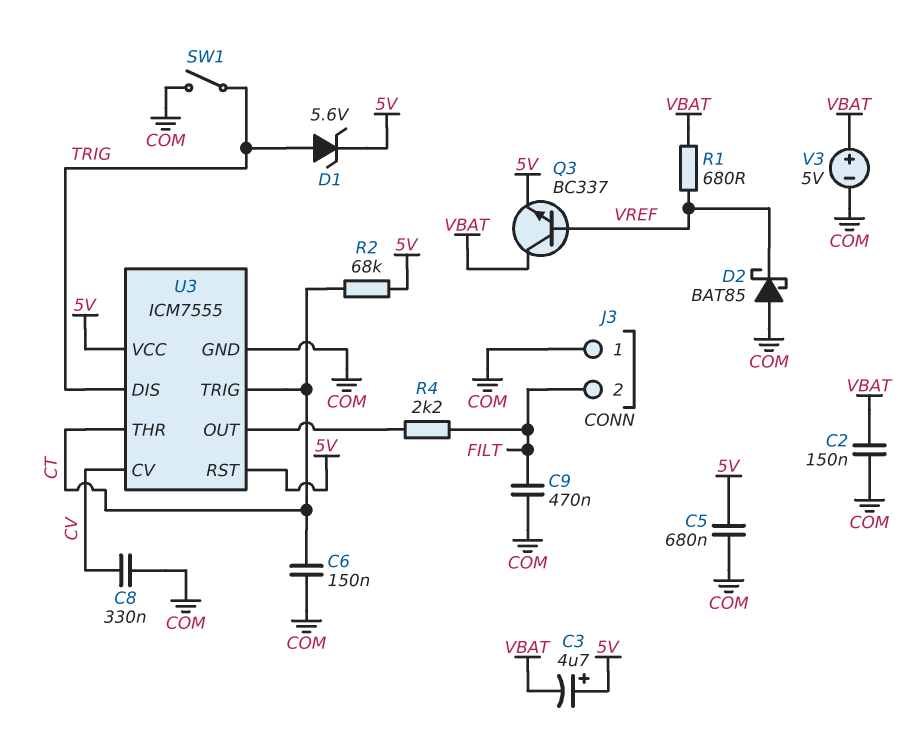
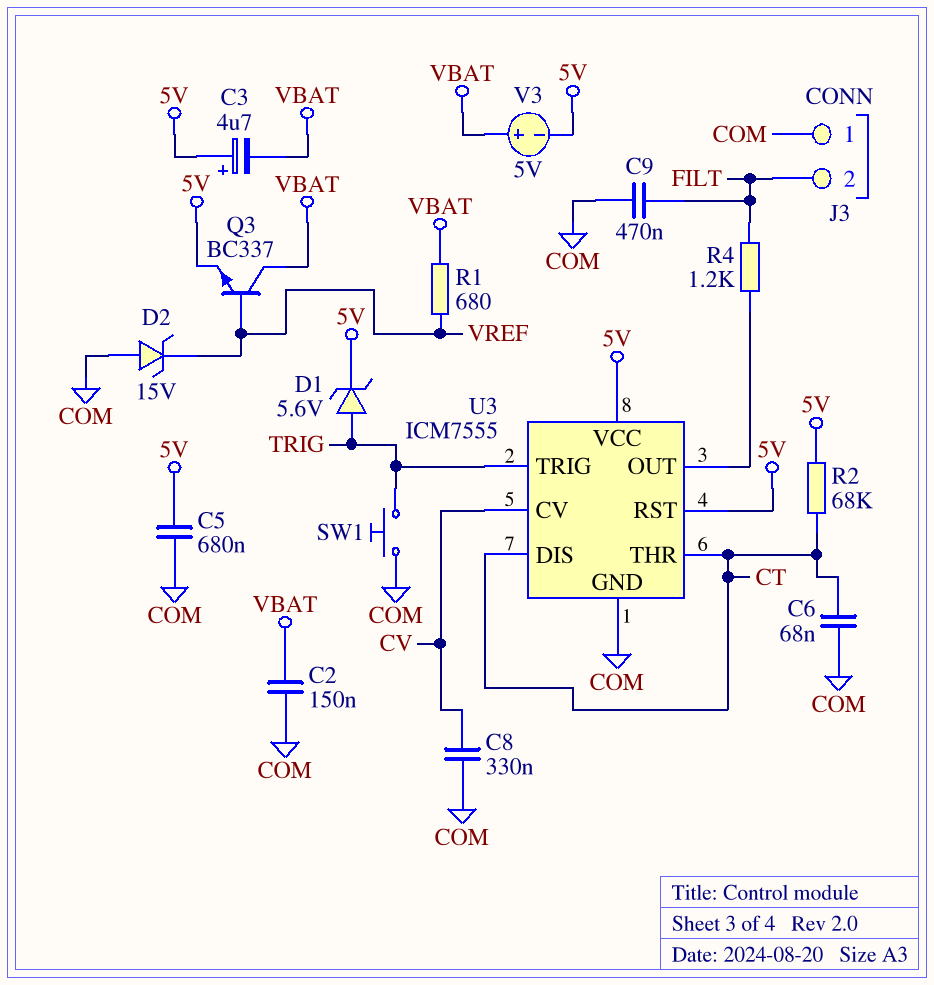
C6: 150nF (COM, CT) -> 68nF (COM, CT)
D2: schottky BAT85 (A COM, K VREF) -> zener 15V (A COM, K VREF)
R4: 2.2k (FILT, U3/OUT) -> 1.2k (FILT, U3/OUT)
SW1: switch (COM, TRIG) -> button (COM, TRIG)
U3 pin DIS: TRIG -> CT
U3 pin TRIG: CT -> TRIG
V3: 5V (plus VBAT, minus COM) -> 5V (plus VBAT, minus 5V)

